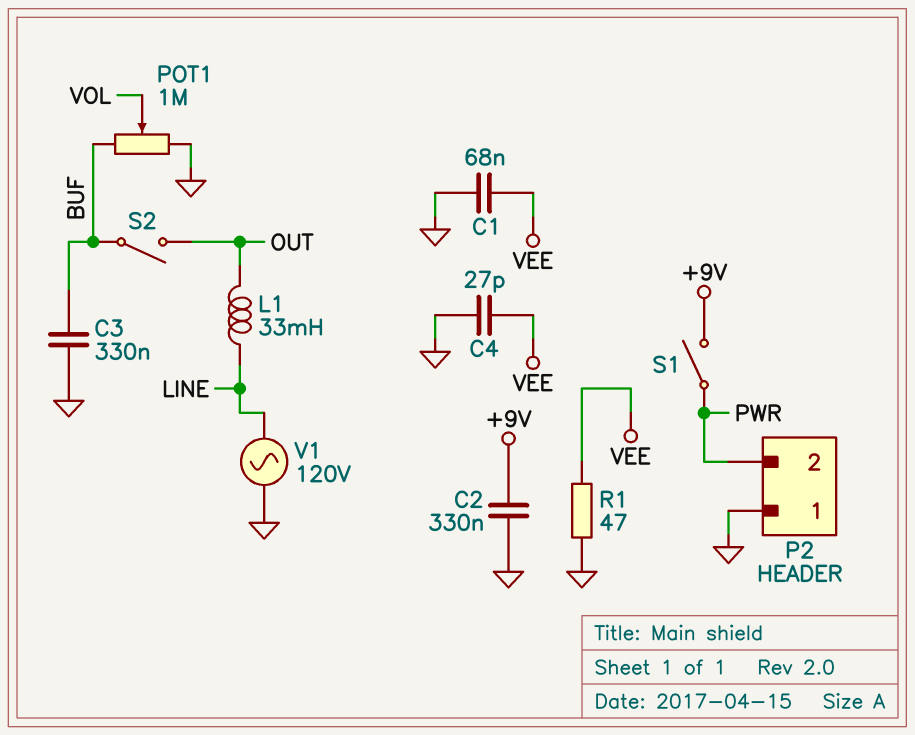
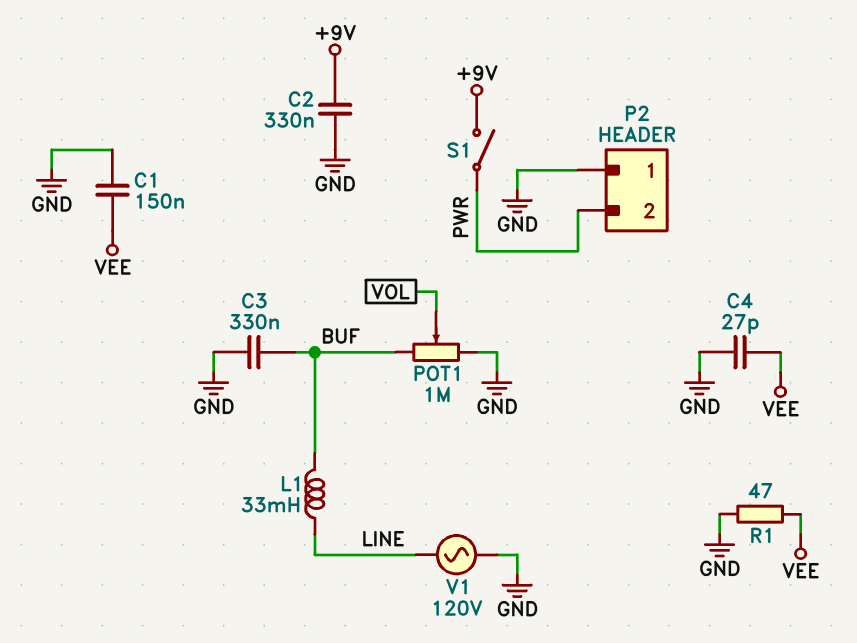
C1: 68nF (GND, VEE) -> 150nF (GND, VEE)
L1: 33mH (LINE, OUT) -> 33mH (BUF, LINE)
S2: switch (BUF, OUT) -> none

